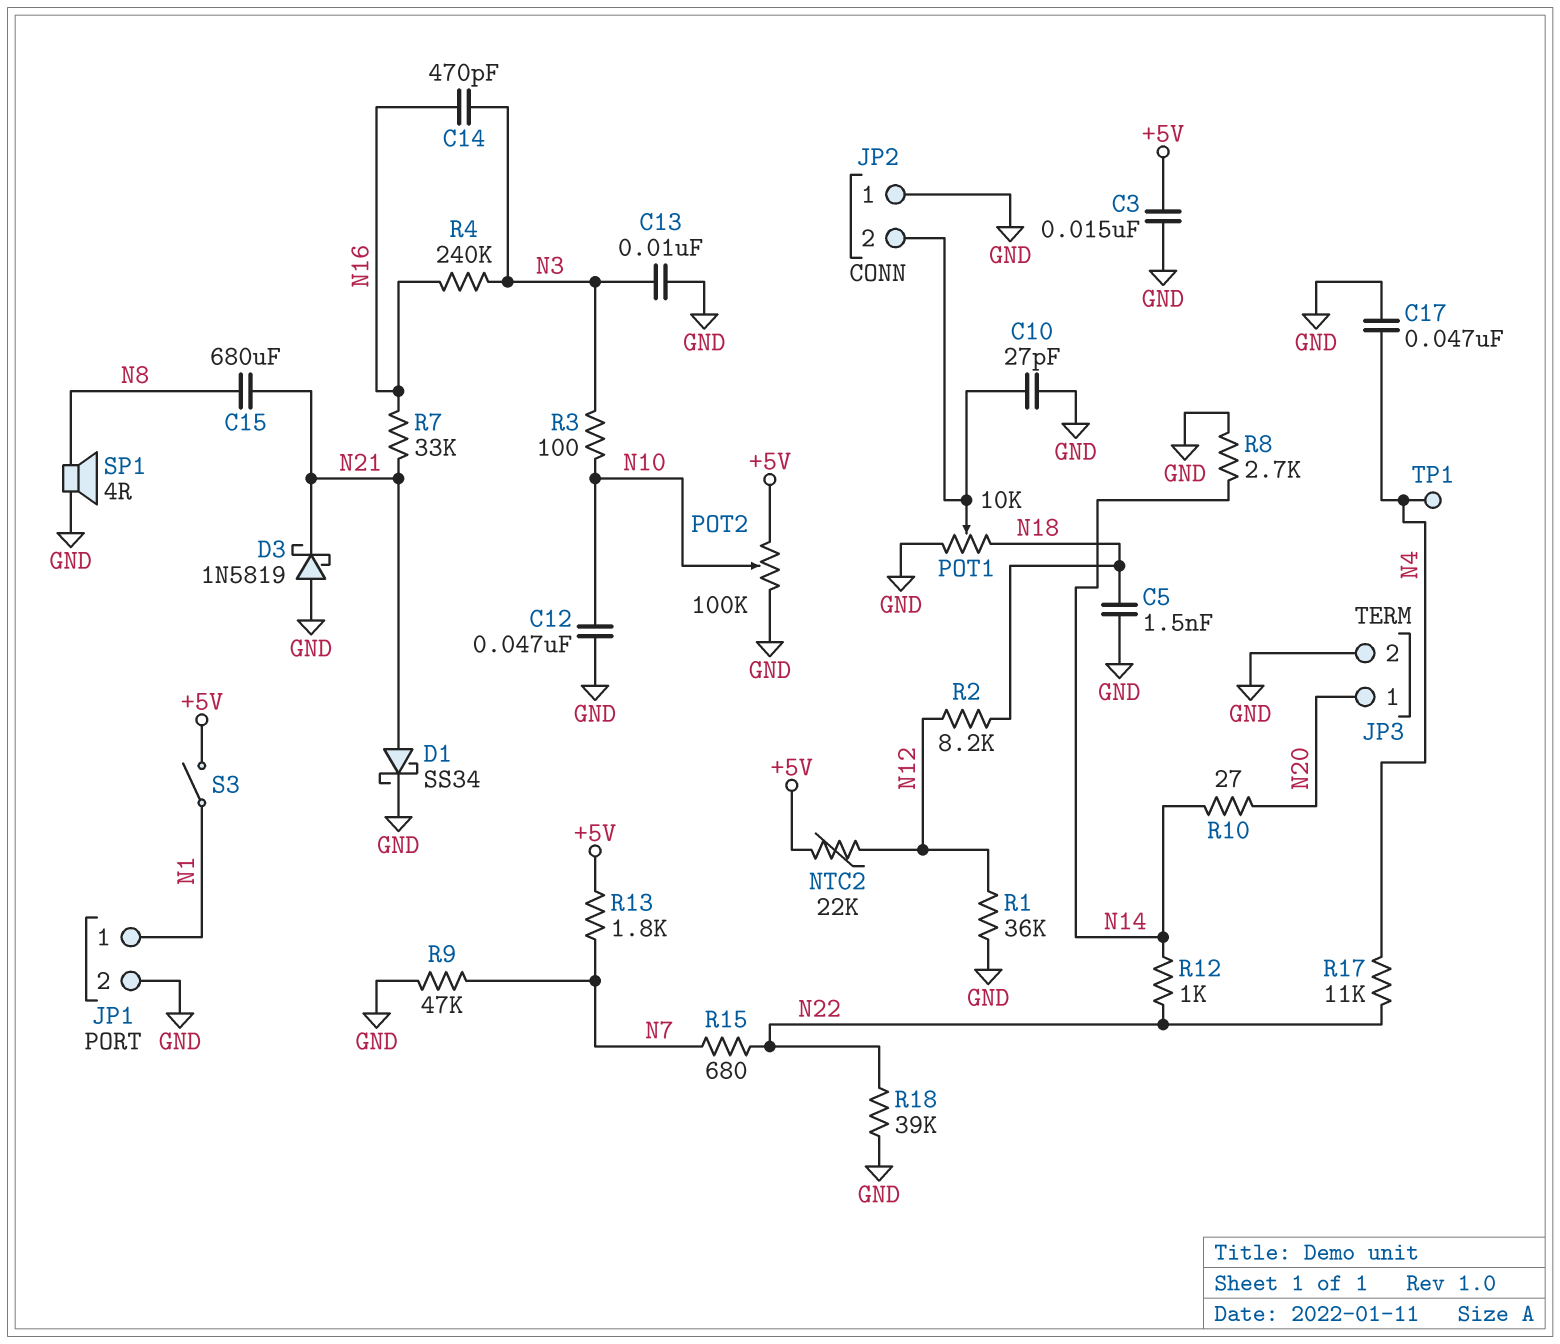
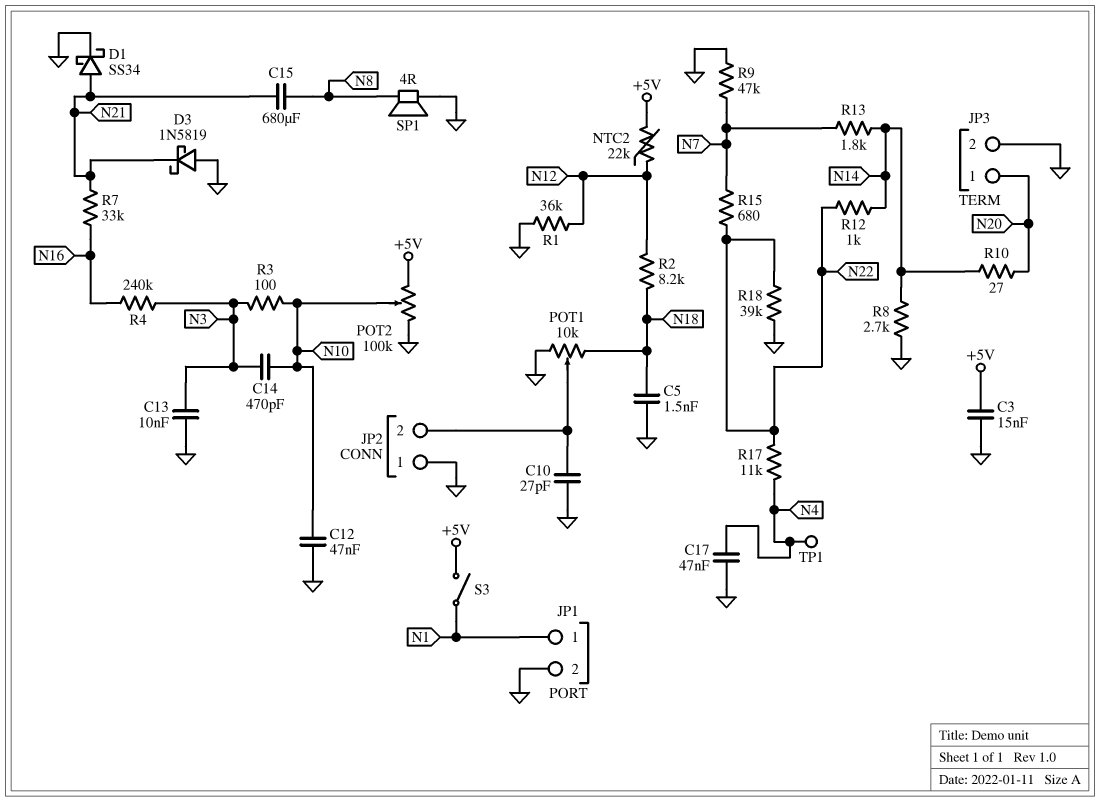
C14: 470pF (N3, N16) -> 470pF (N3, N10)
R13: 1.8k (+5V, N7) -> 1.8k (N7, N14)

